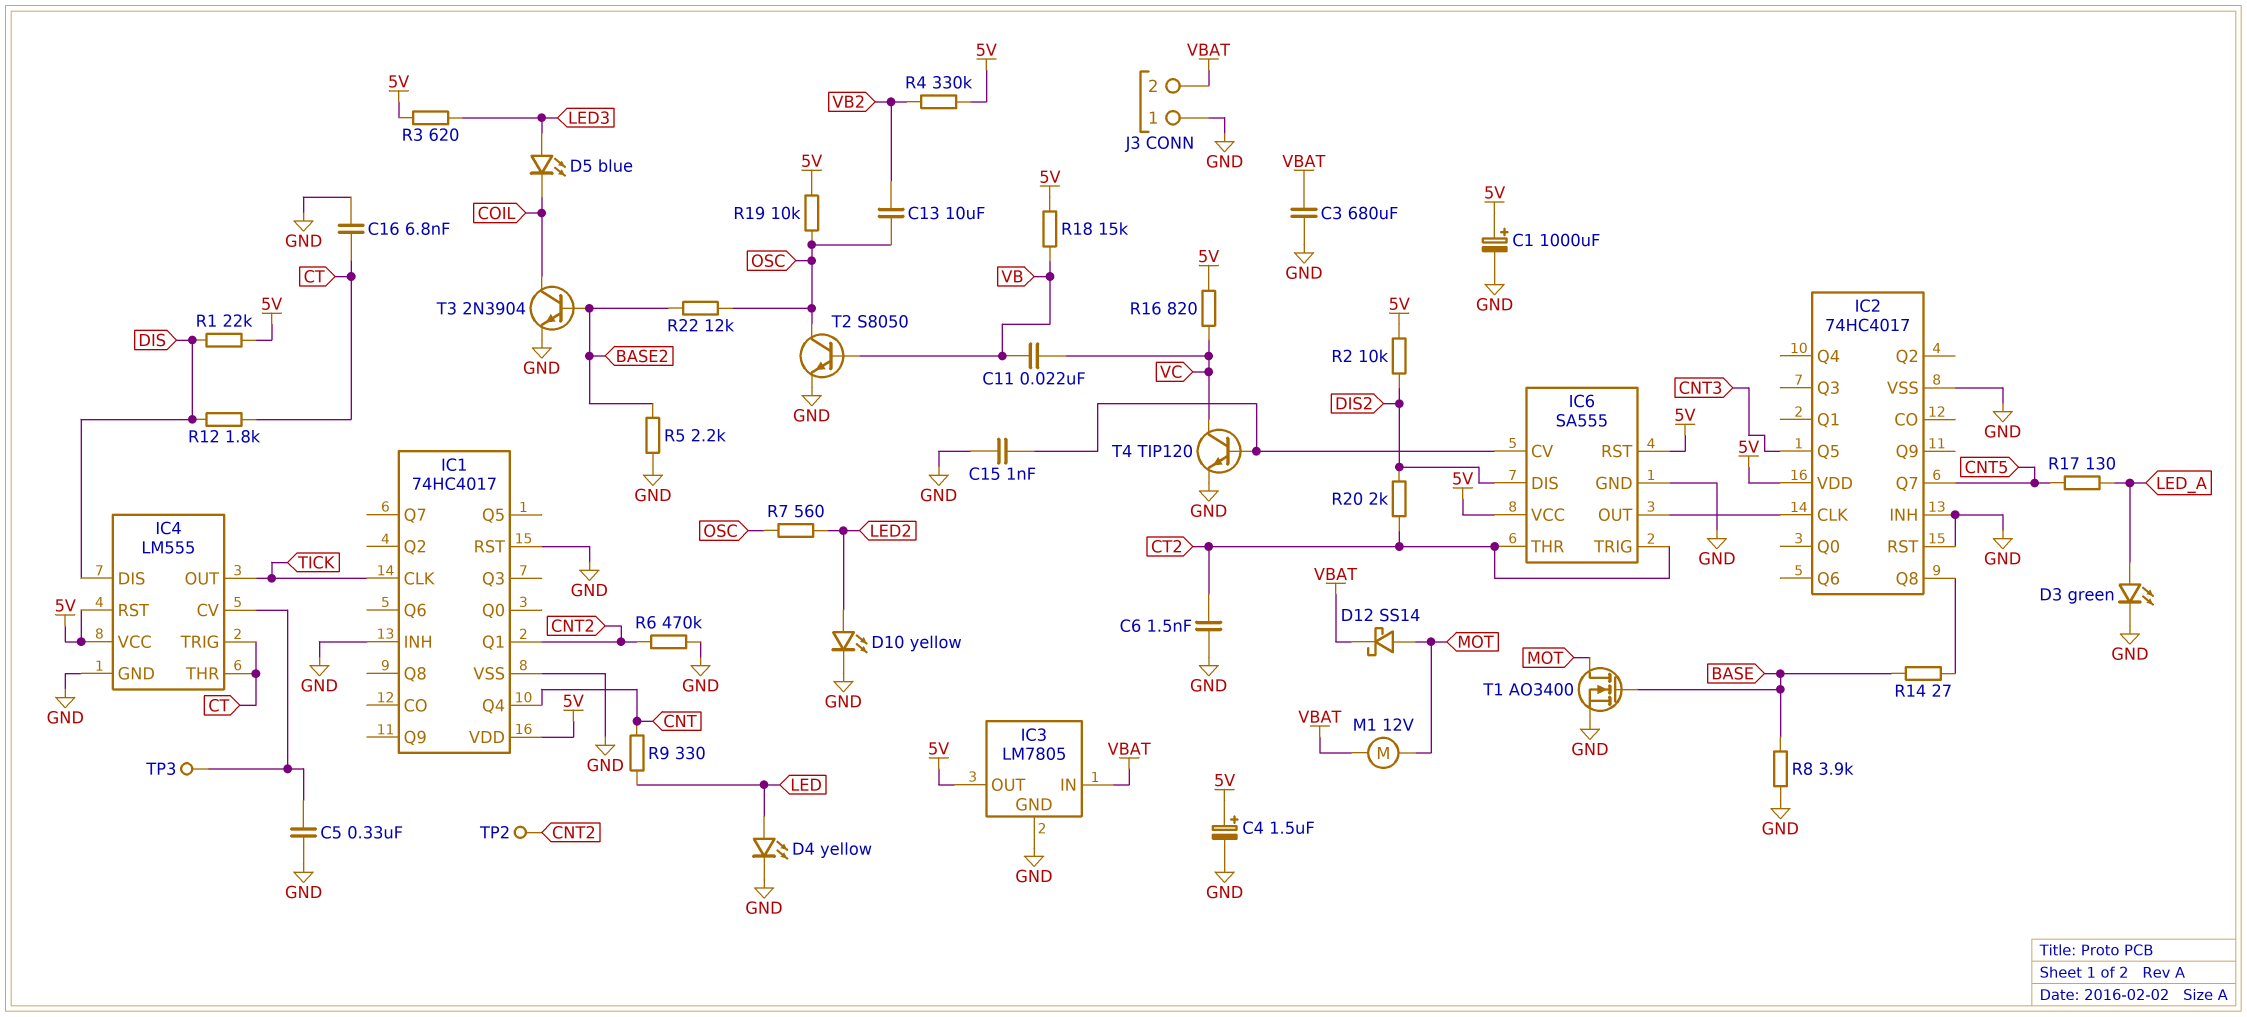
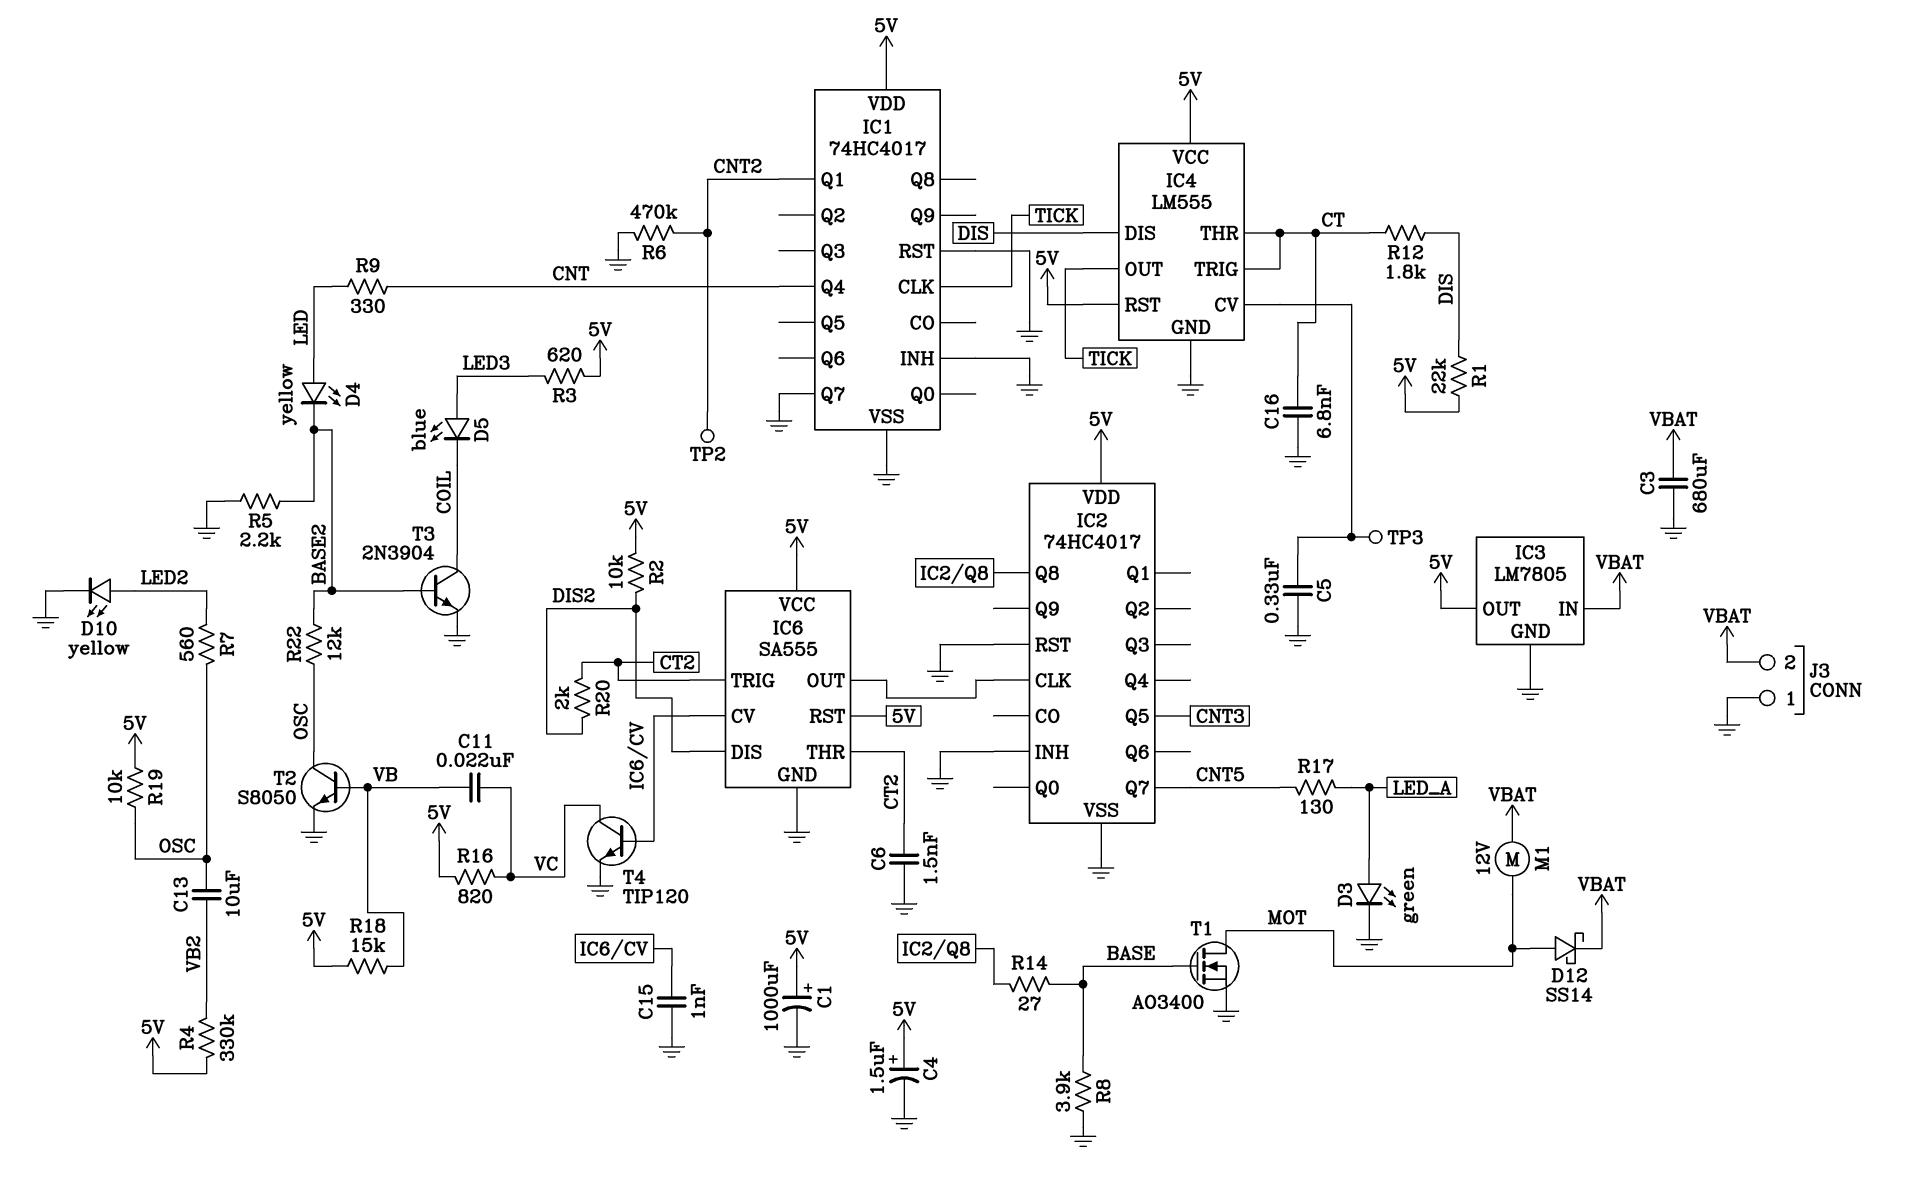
D4: LED yellow (A LED, K GND) -> LED yellow (A LED, K BASE2)
IC1 pin Q7: none -> GND

